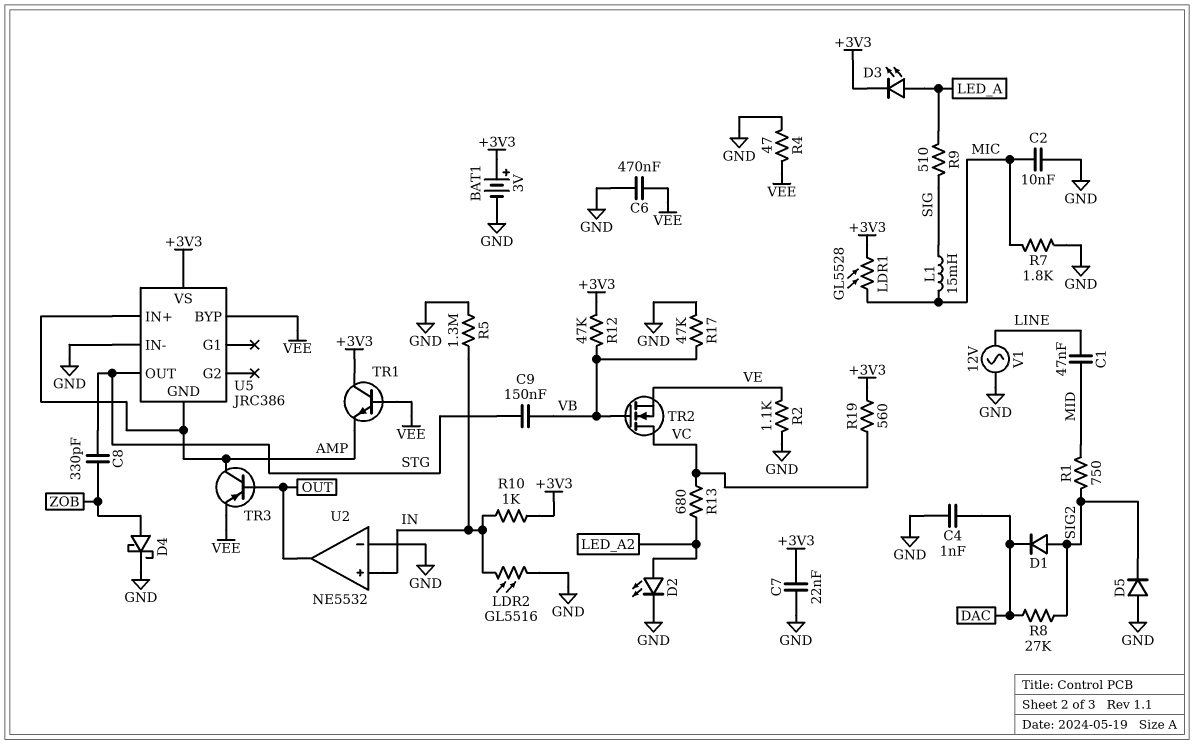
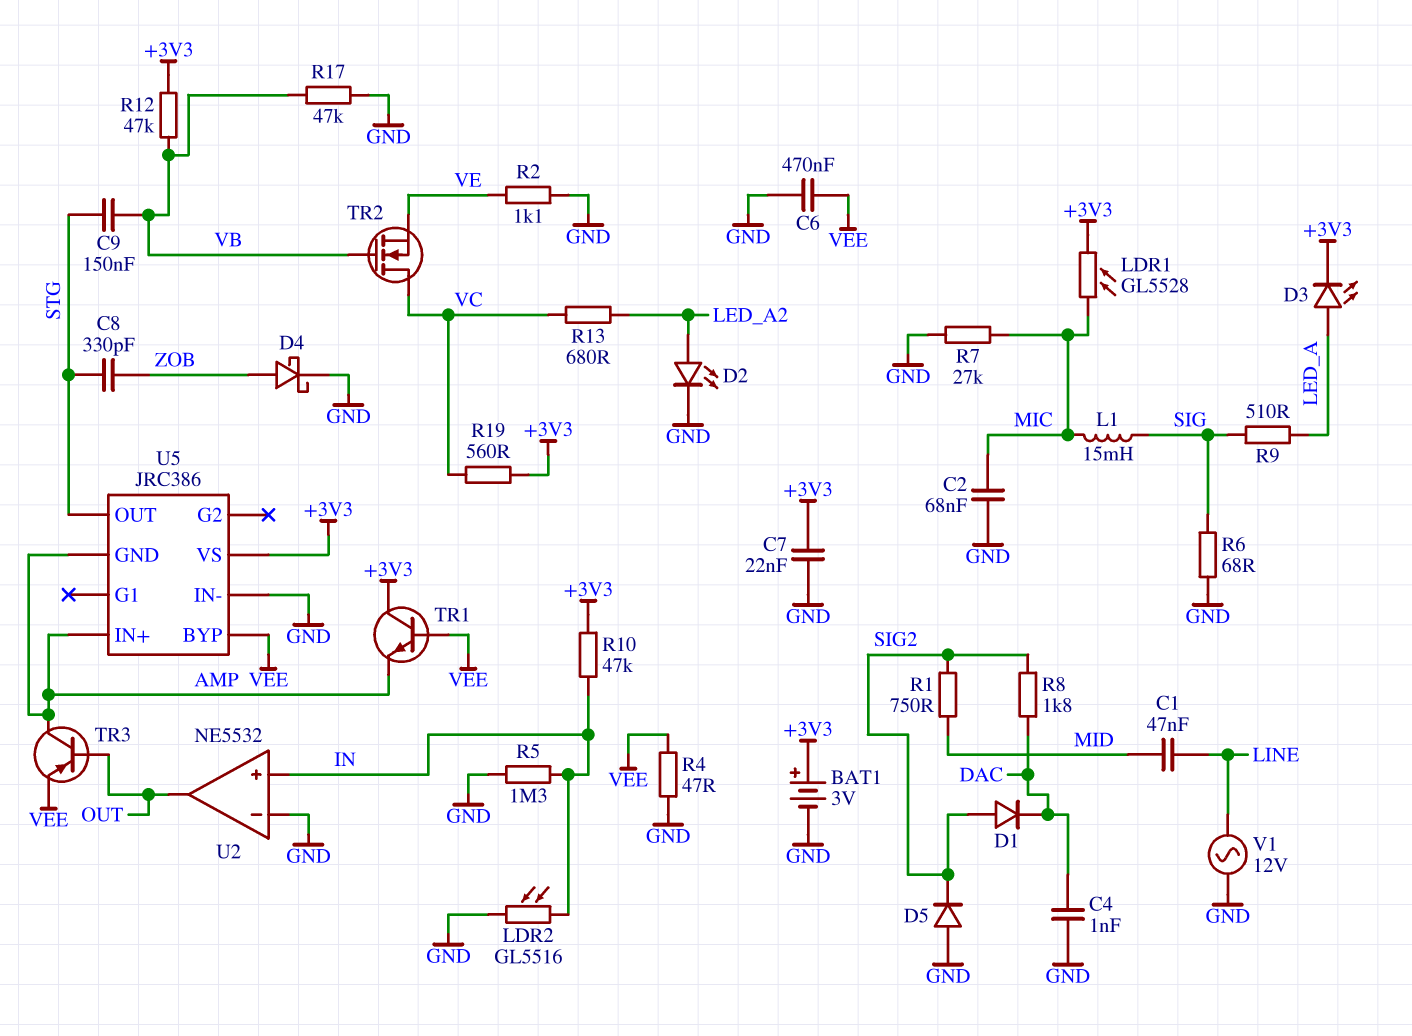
C2: 10nF (GND, MIC) -> 68nF (GND, MIC)
R6: none -> 68 (GND, SIG)
R7: 1.8k (GND, MIC) -> 27k (GND, MIC)
R8: 27k (DAC, SIG2) -> 1.8k (DAC, SIG2)
R10: 1k (+3V3, IN) -> 47k (+3V3, IN)

